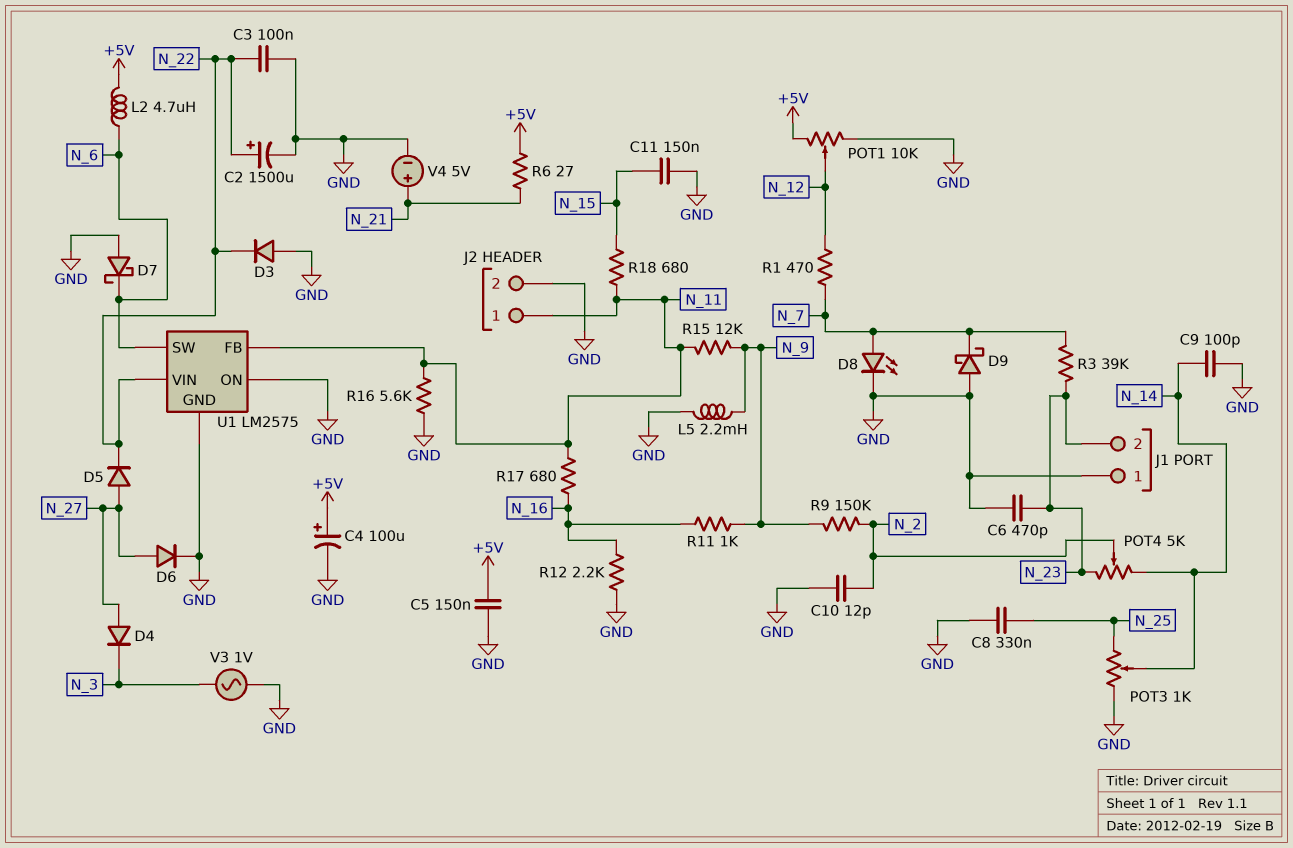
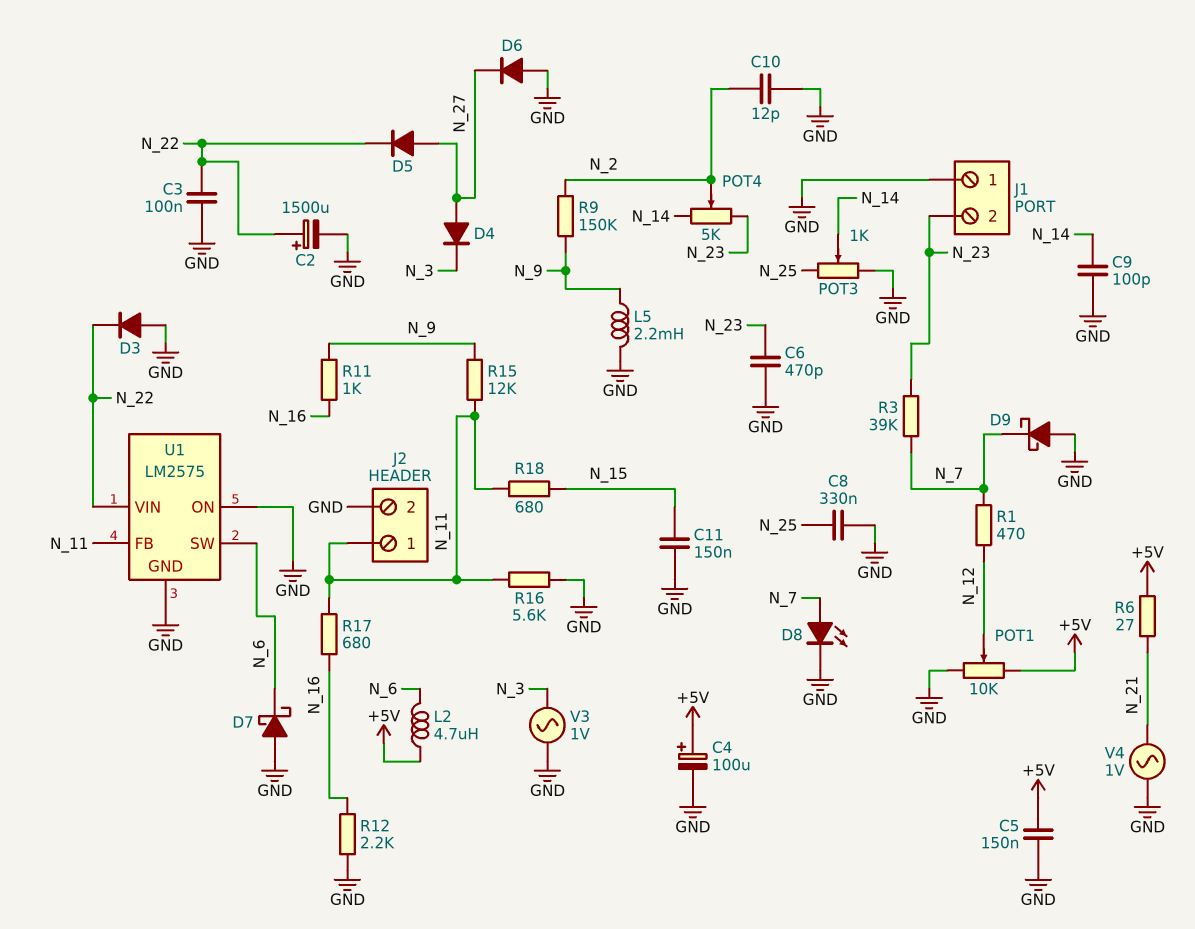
D6: diode (A N_27, K GND) -> diode (A GND, K N_27)
V4: 5V (plus N_21, minus GND) -> AC 1V (GND, N_21)

